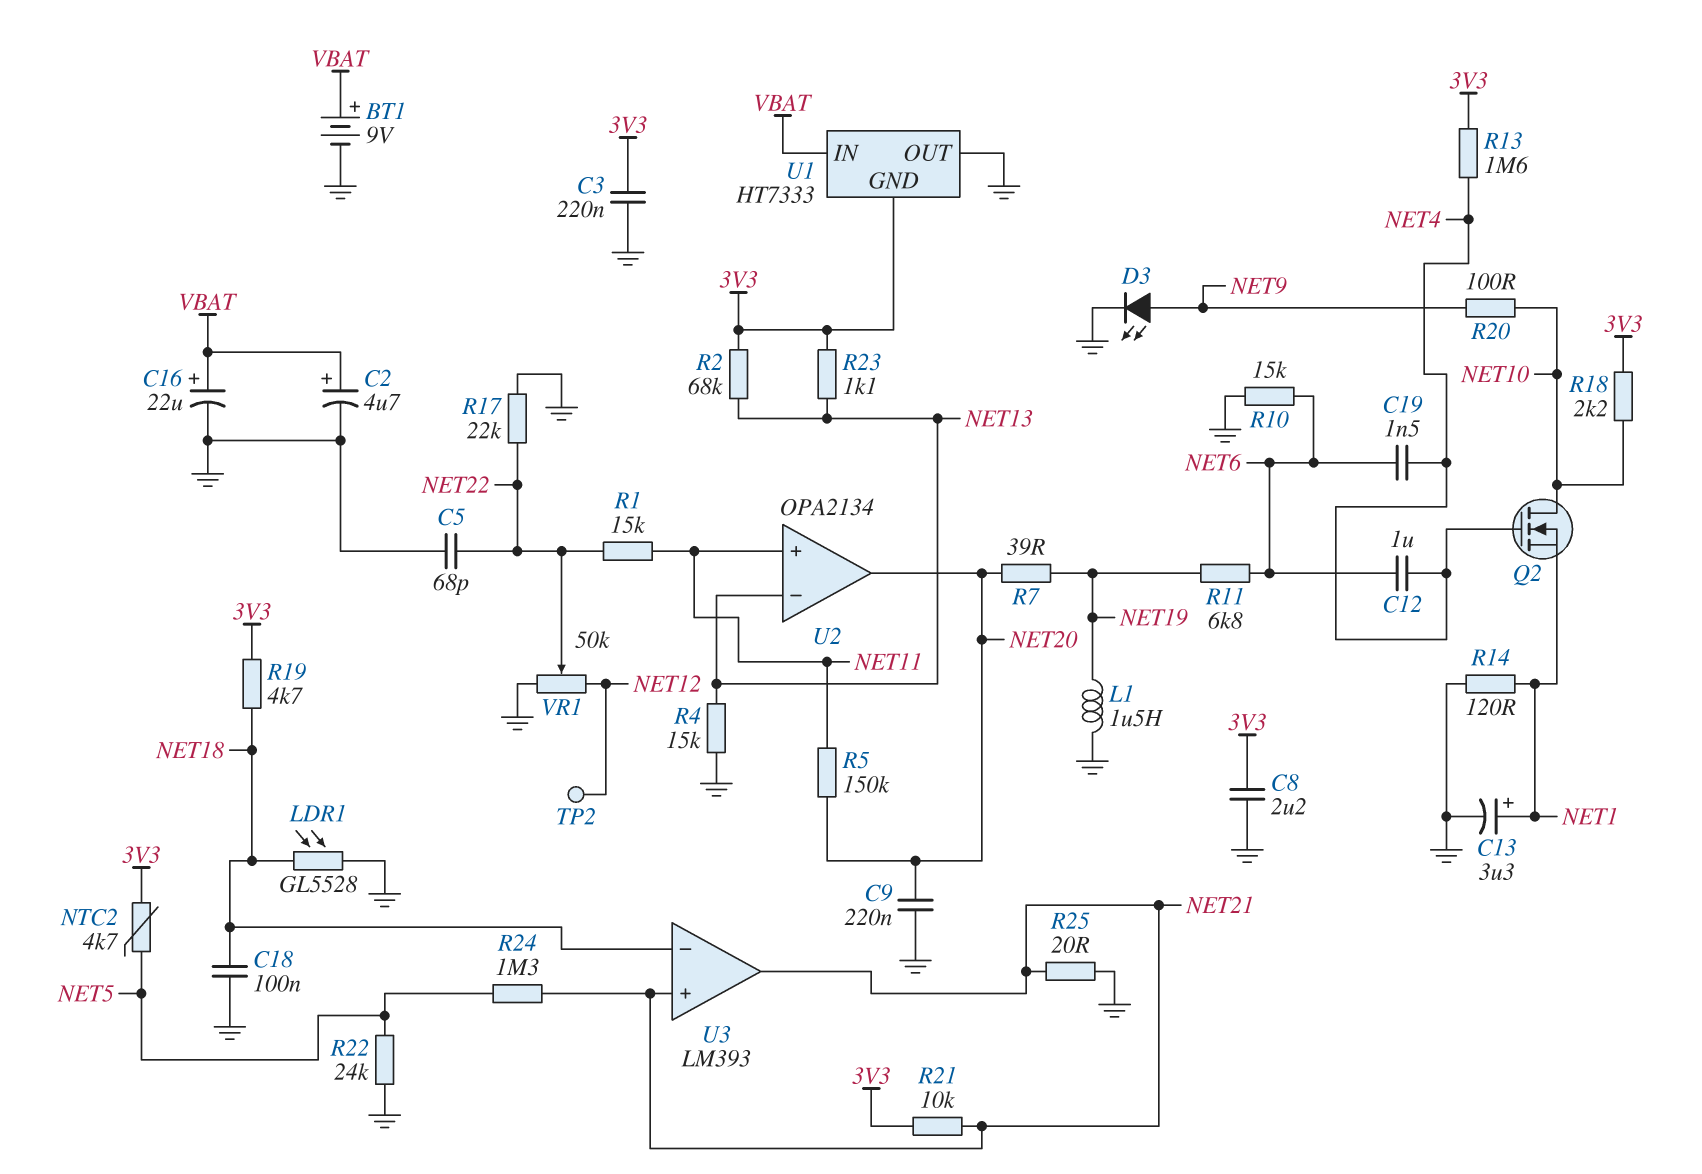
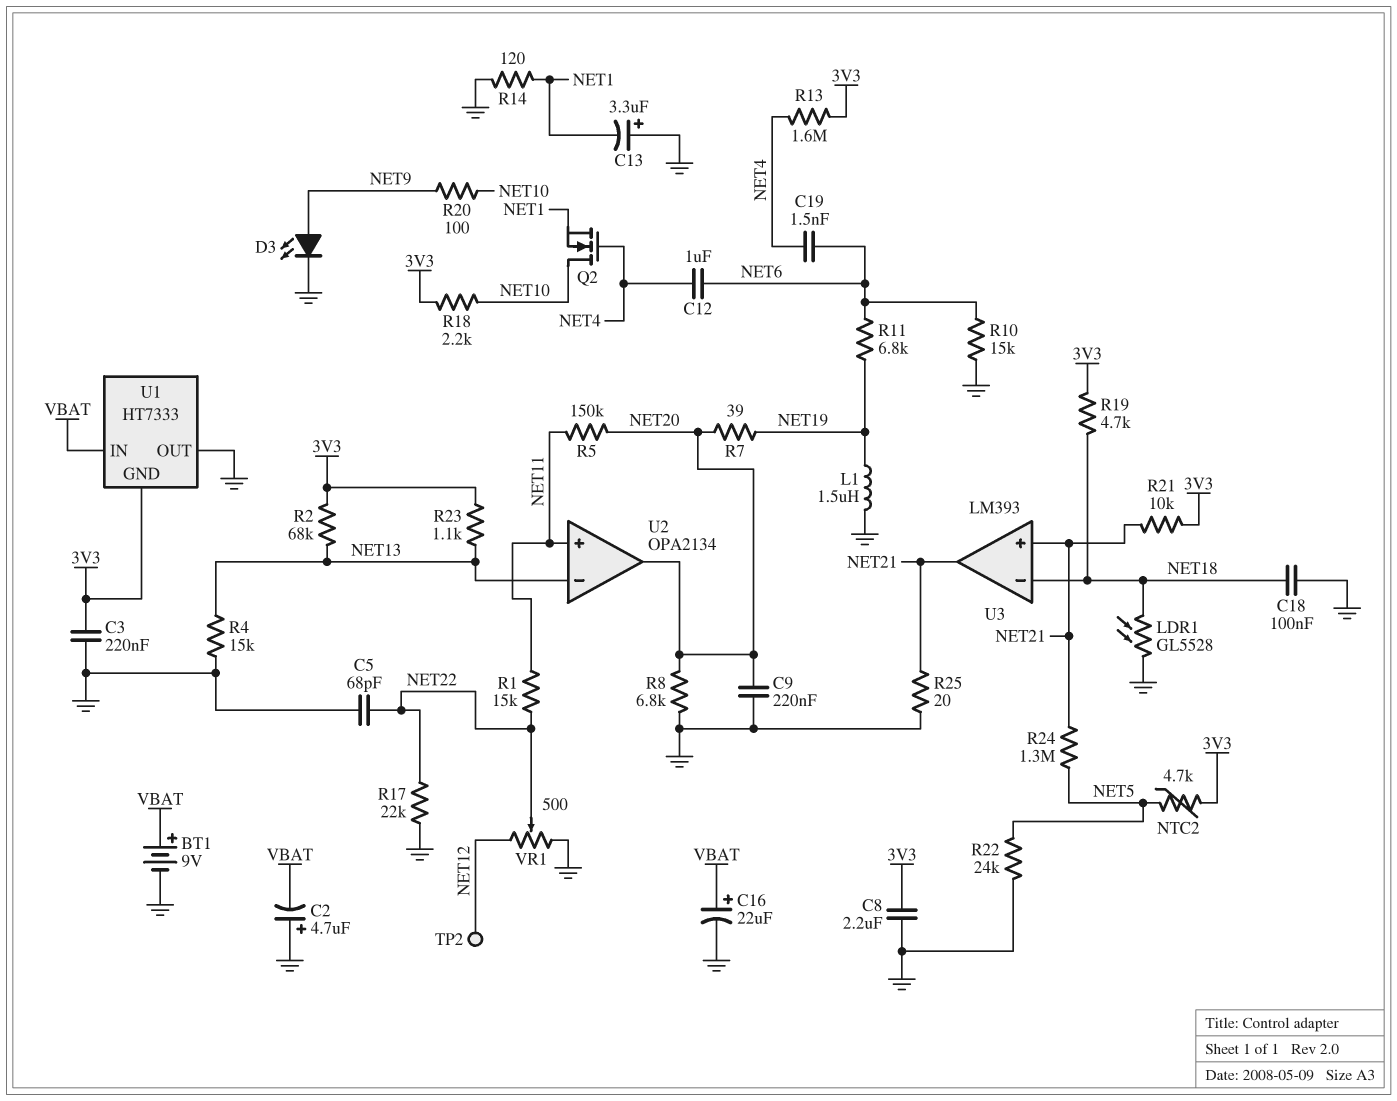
C2: 4.7uF (plus VBAT, minus GND) -> 4.7uF (plus GND, minus VBAT)
C13: 3.3uF (plus NET1, minus GND) -> 3.3uF (plus GND, minus NET1)
R8: none -> 6.8k (GND, NET20)
VR1: 50k (GND, NET12, wiper NET22) -> 500 (GND, NET12, wiper NET22)

